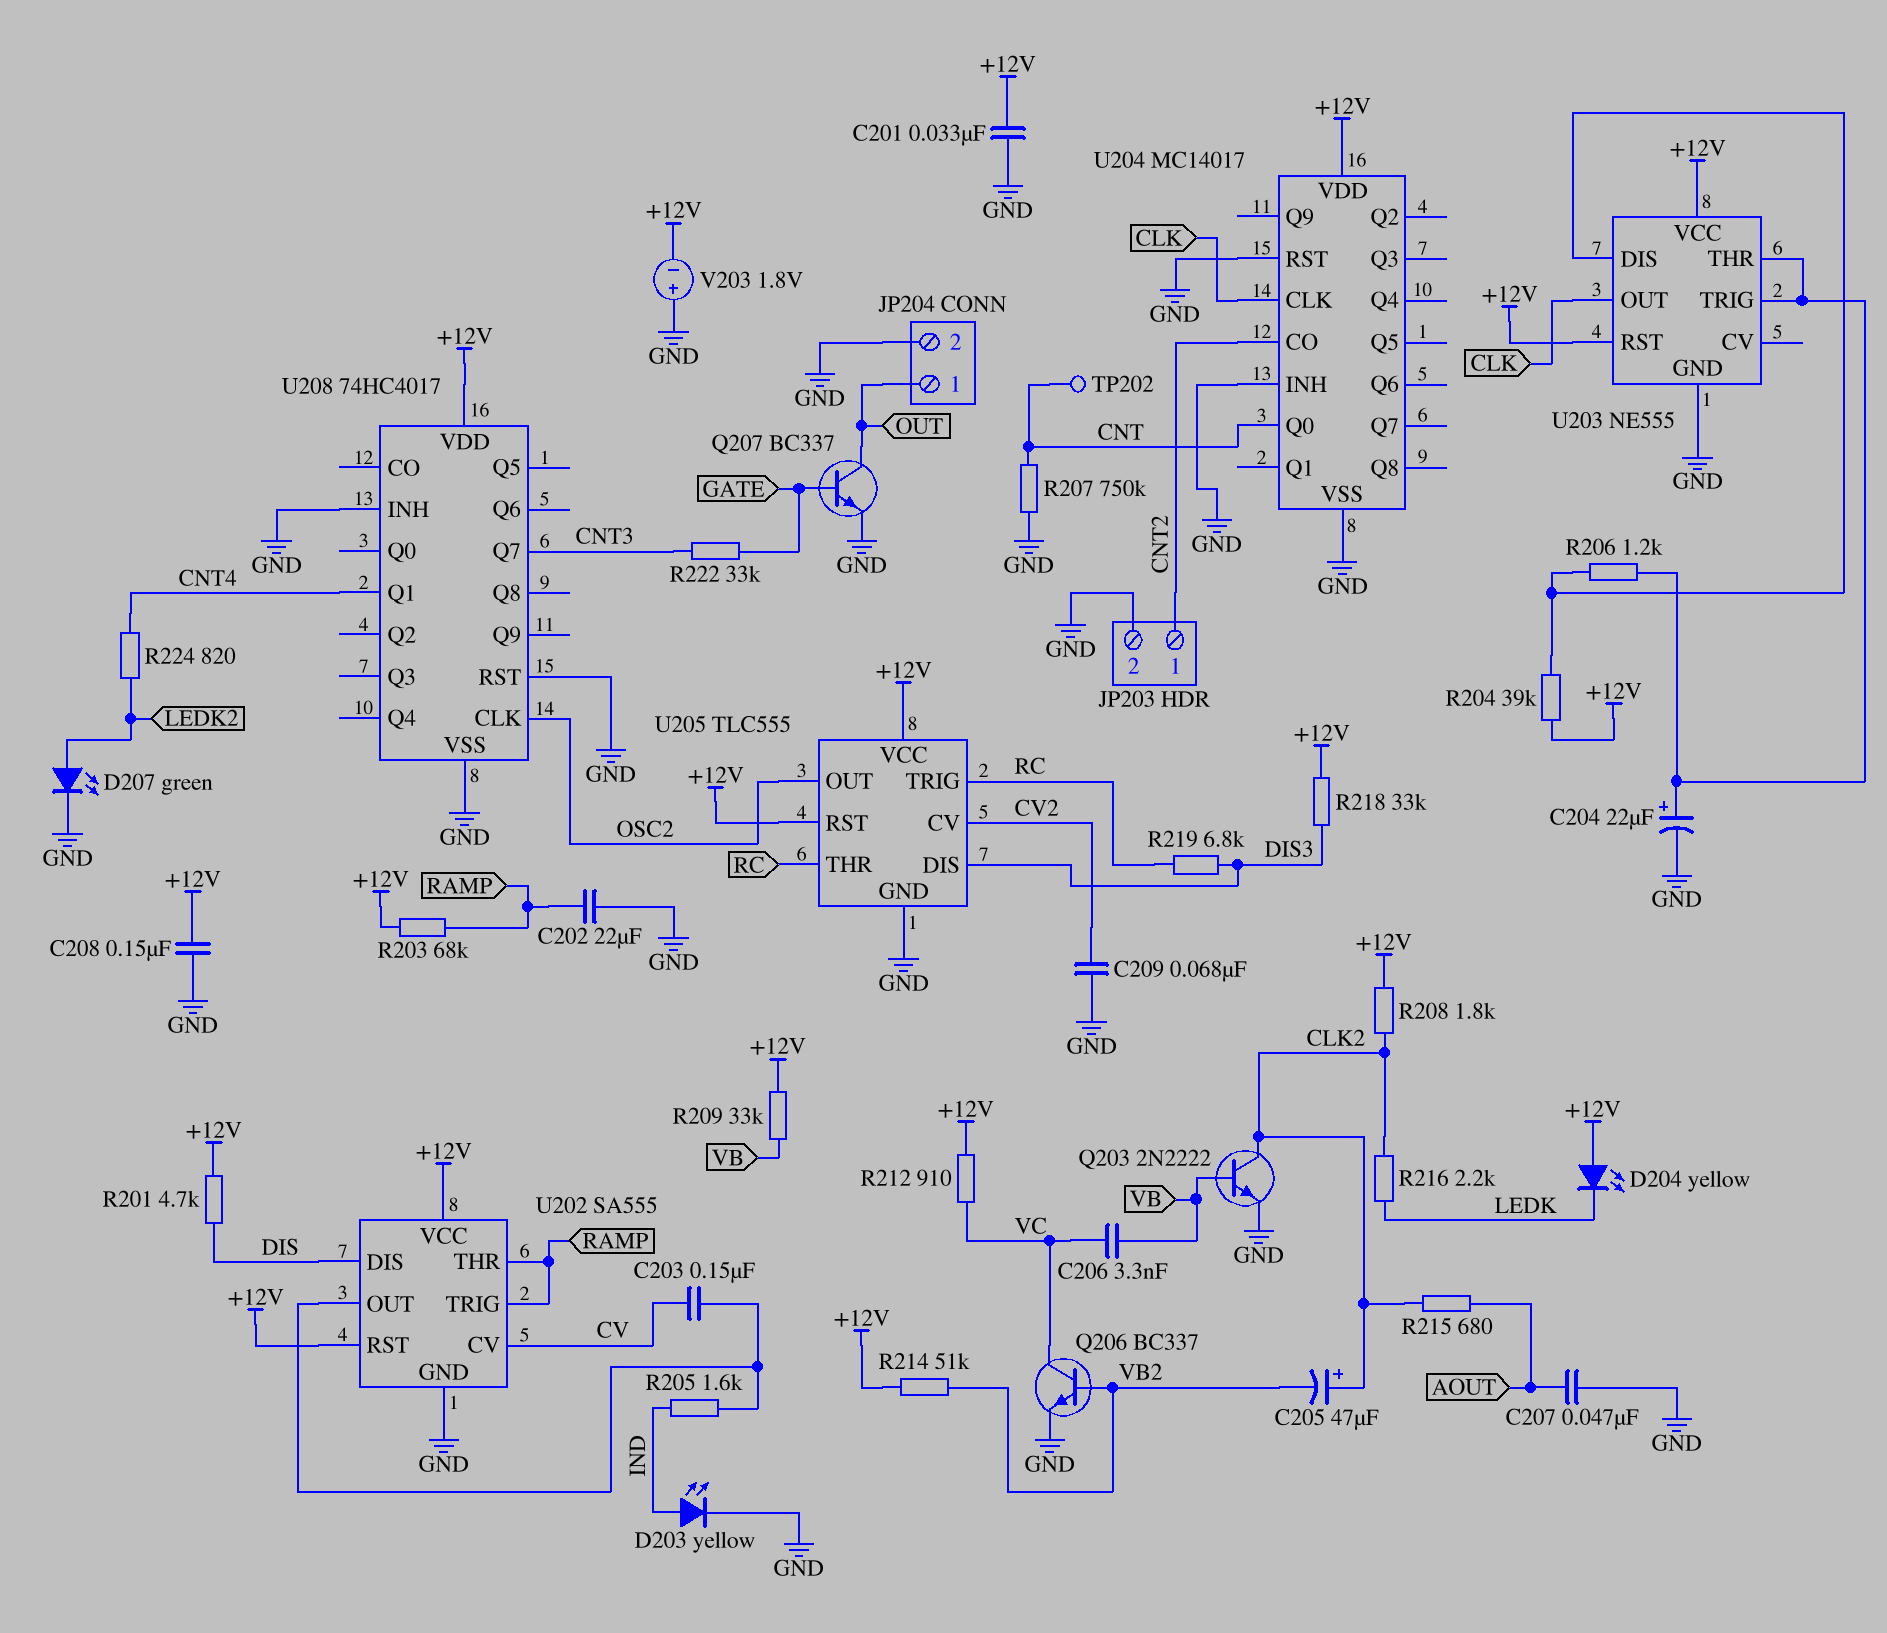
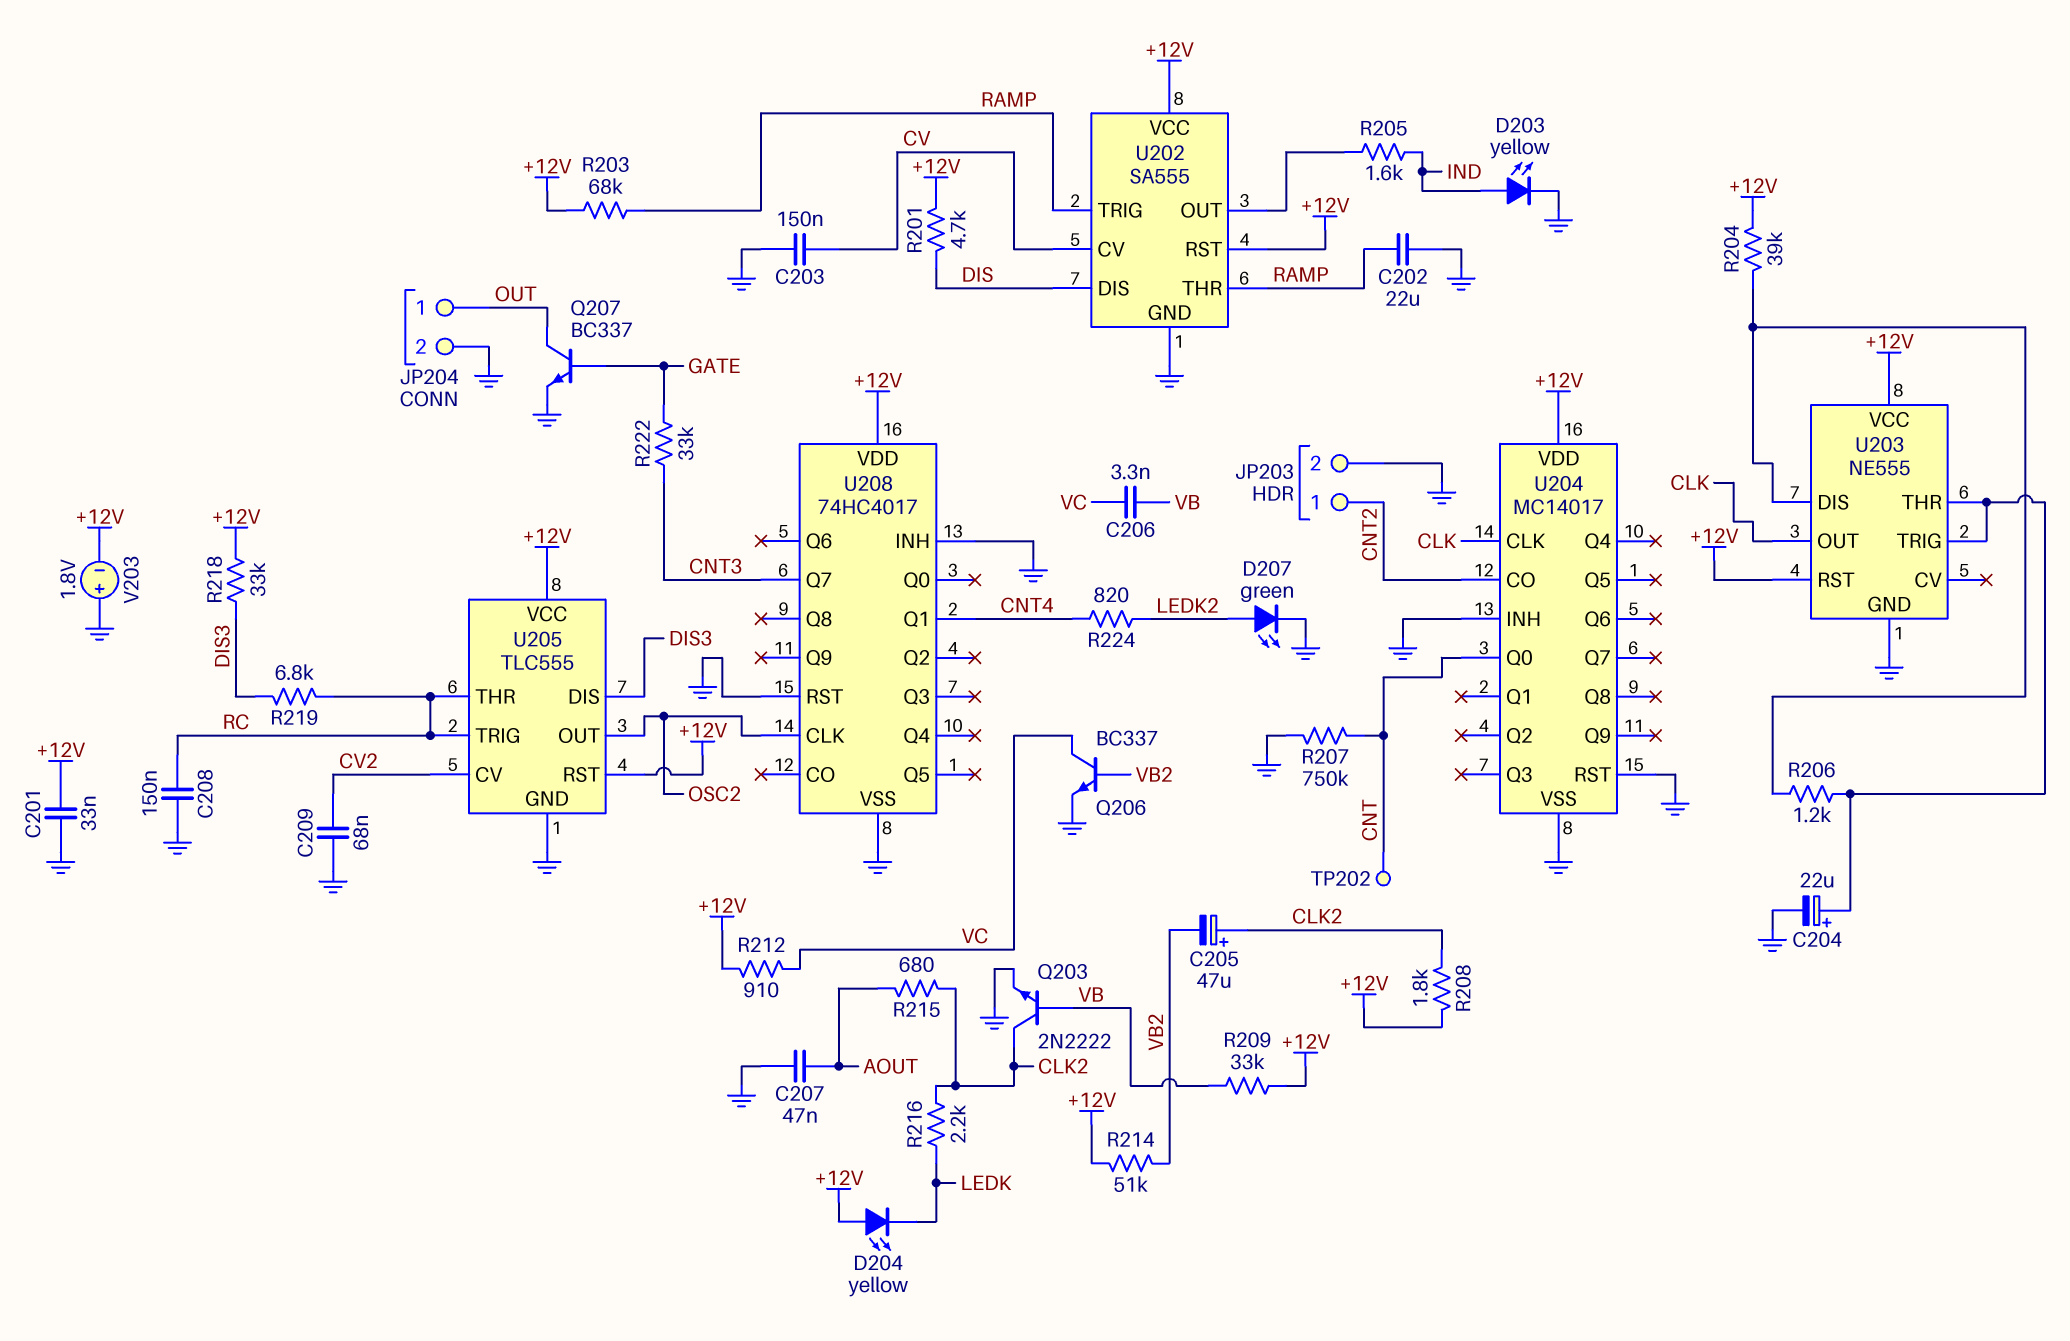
C203: 150nF (CV, U202/OUT) -> 150nF (CV, GND)
C208: 150nF (+12V, GND) -> 150nF (GND, RC)

